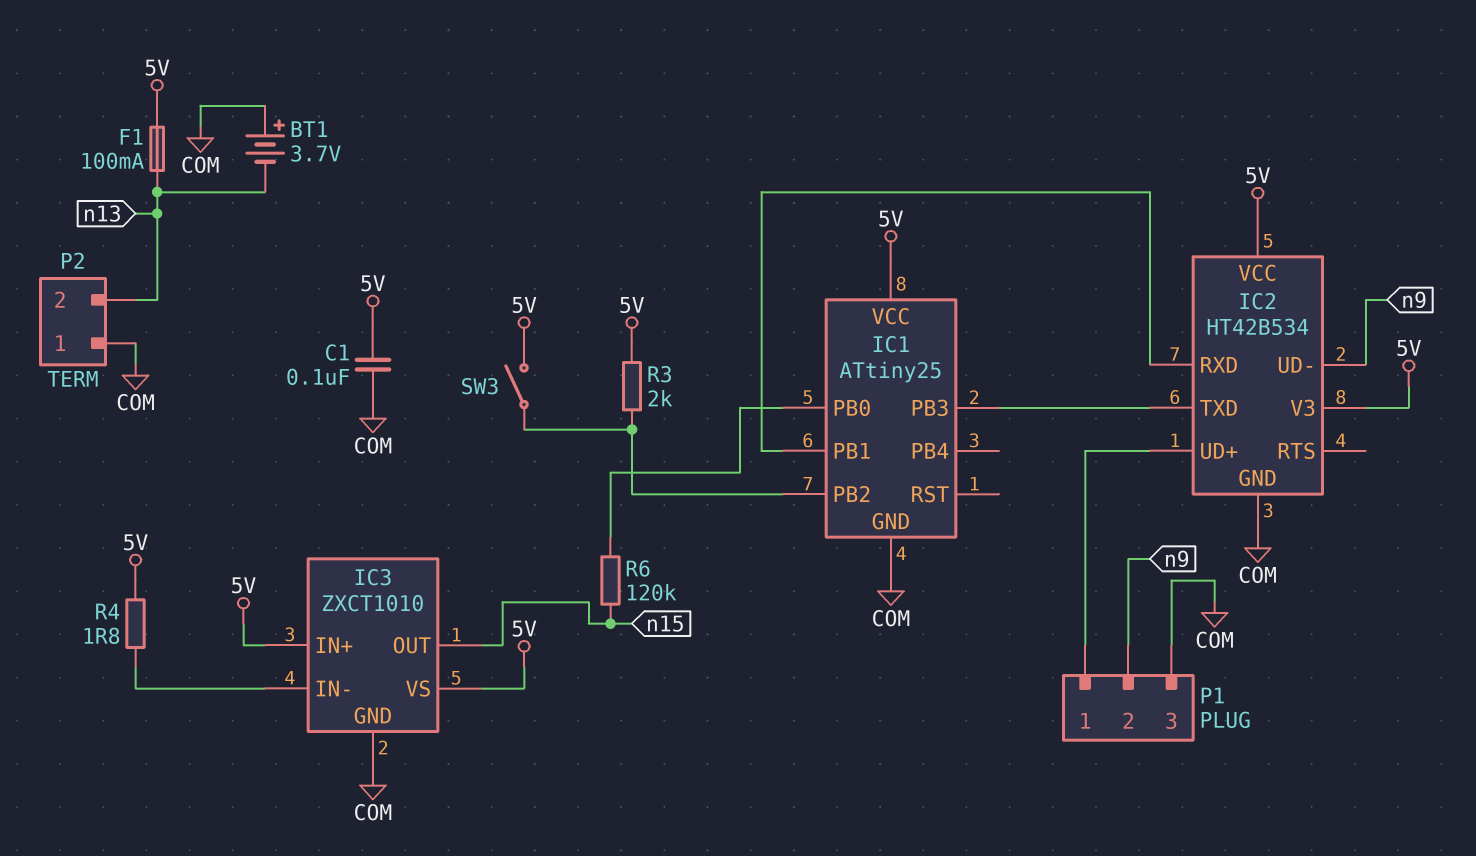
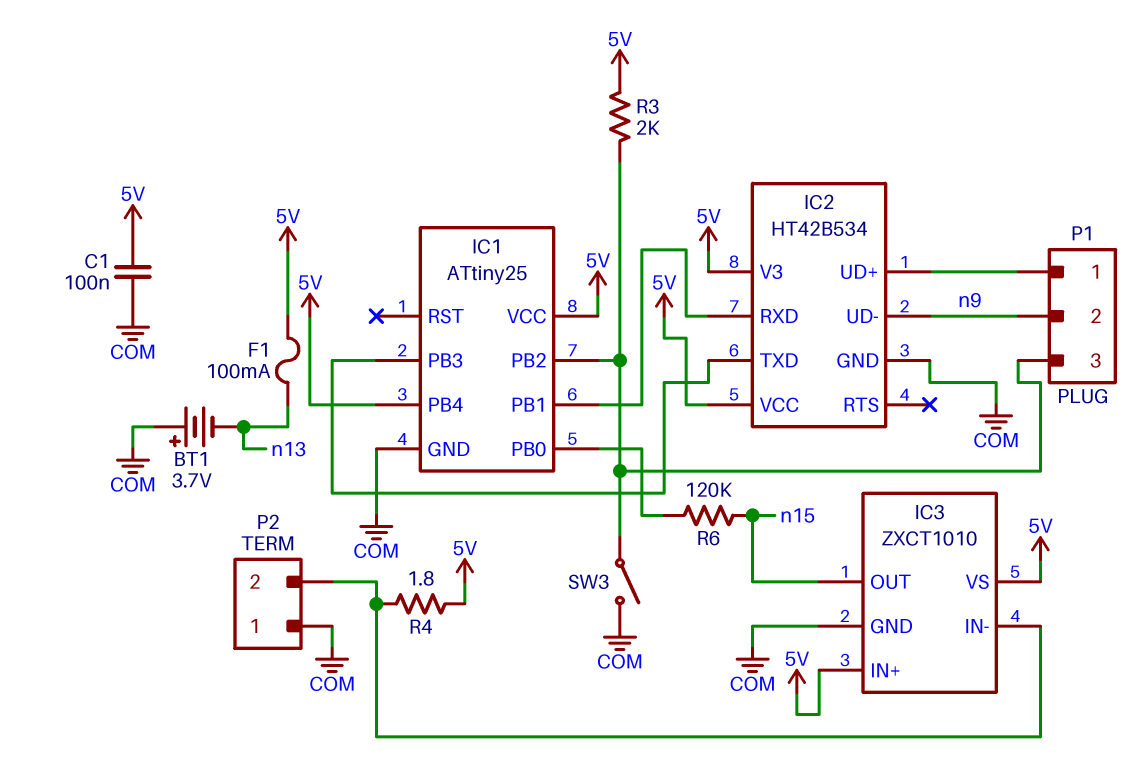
IC1 pin PB4: none -> 5V
P1 pin 3: COM -> IC1/PB2
P2 pin 2: n13 -> IC3/IN-
SW3: switch (5V, IC1/PB2) -> switch (COM, IC1/PB2)

